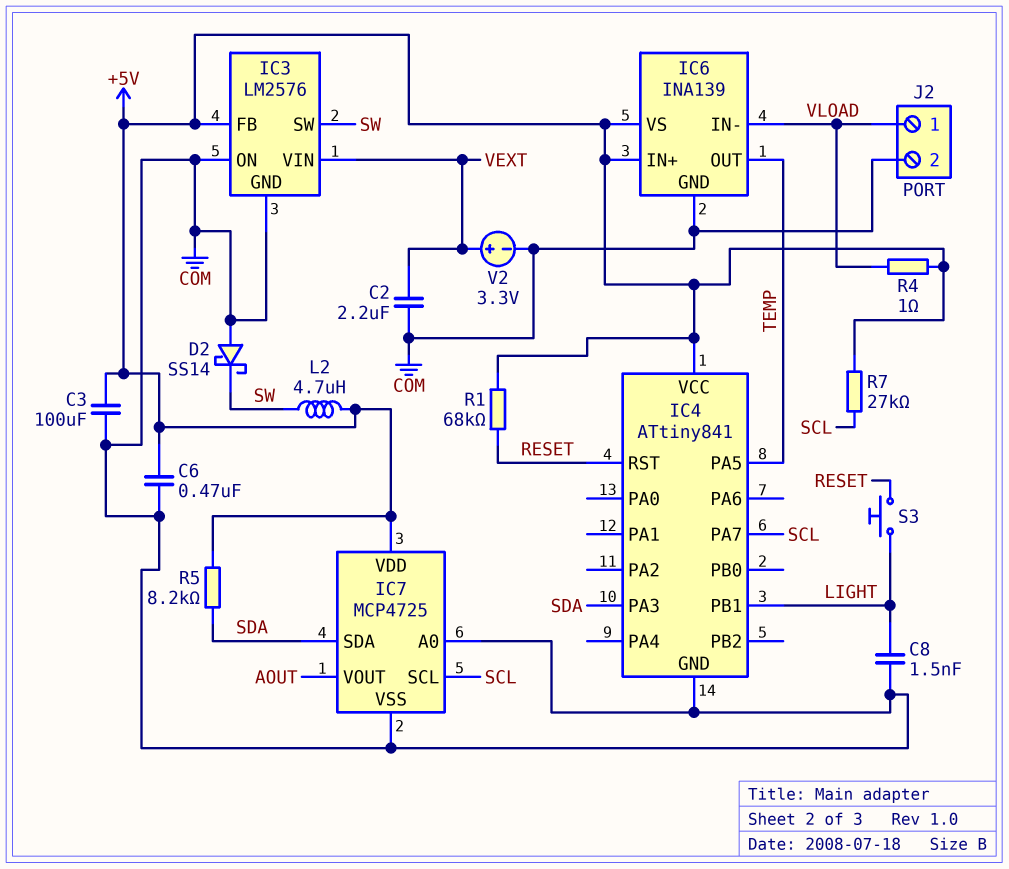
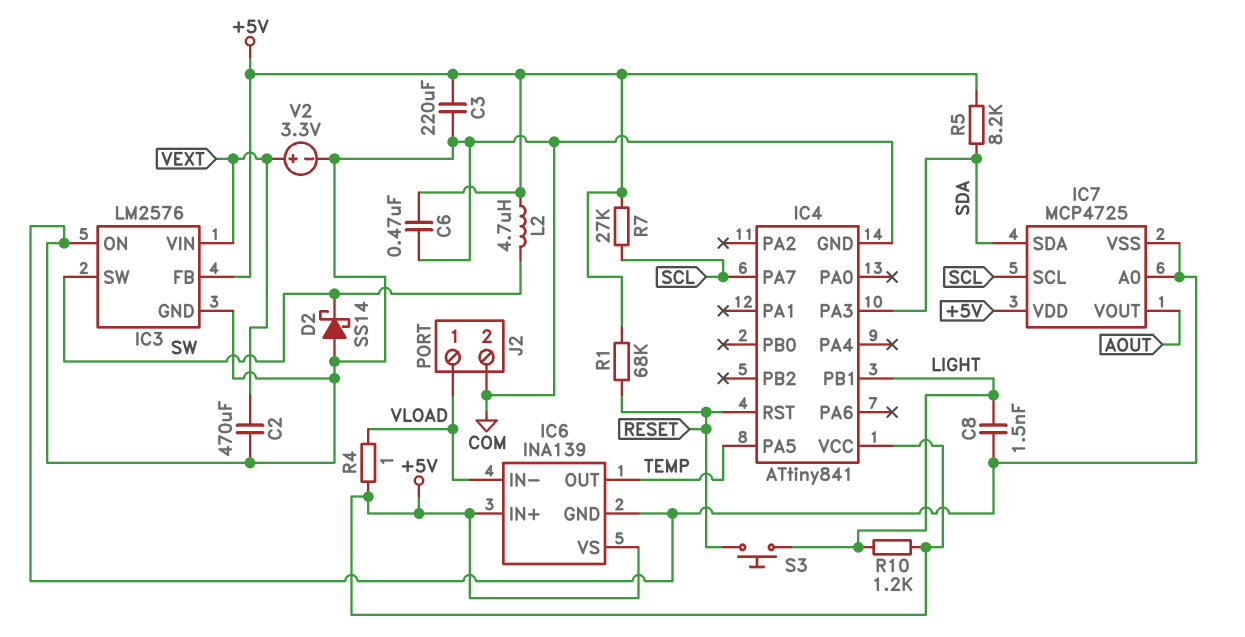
C2: 2.2uF (COM, VEXT) -> 470uF (COM, VEXT)
C3: 100uF (+5V, COM) -> 220uF (+5V, COM)
R10: none -> 1.2k (+5V, LIGHT)

